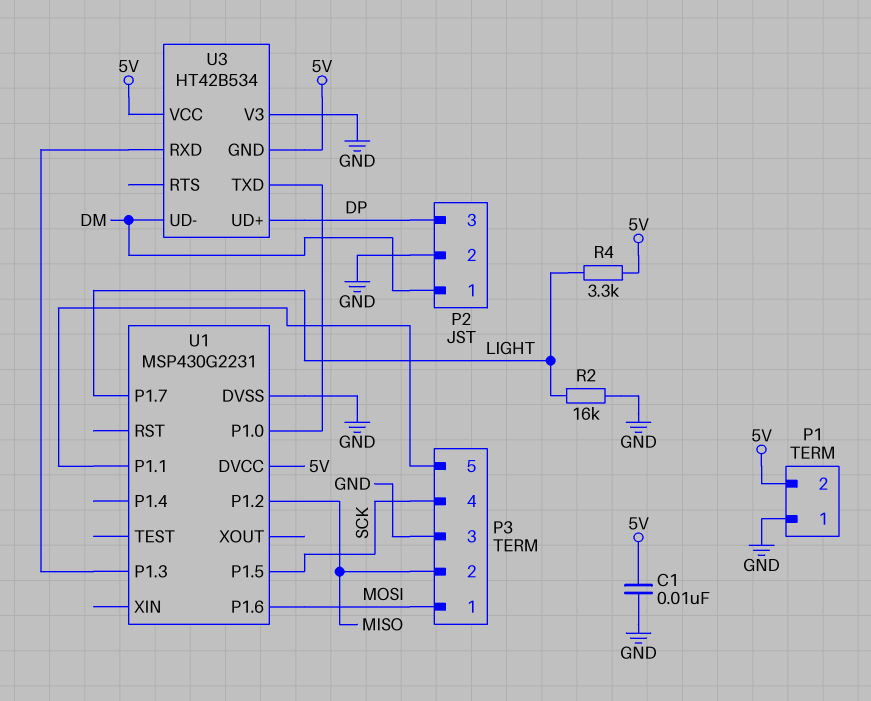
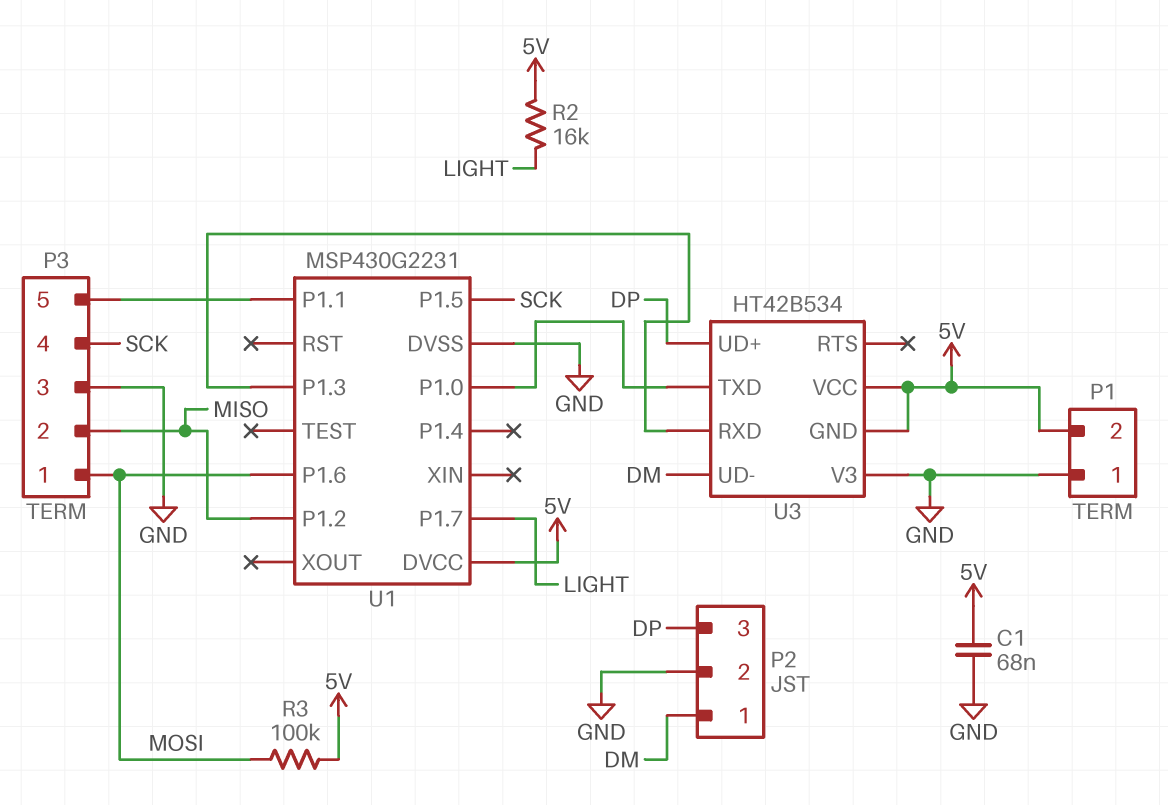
C1: 10nF (5V, GND) -> 68nF (5V, GND)
R2: 16k (GND, LIGHT) -> 16k (5V, LIGHT)
R3: none -> 100k (5V, MOSI)
R4: 3.3k (5V, LIGHT) -> none

